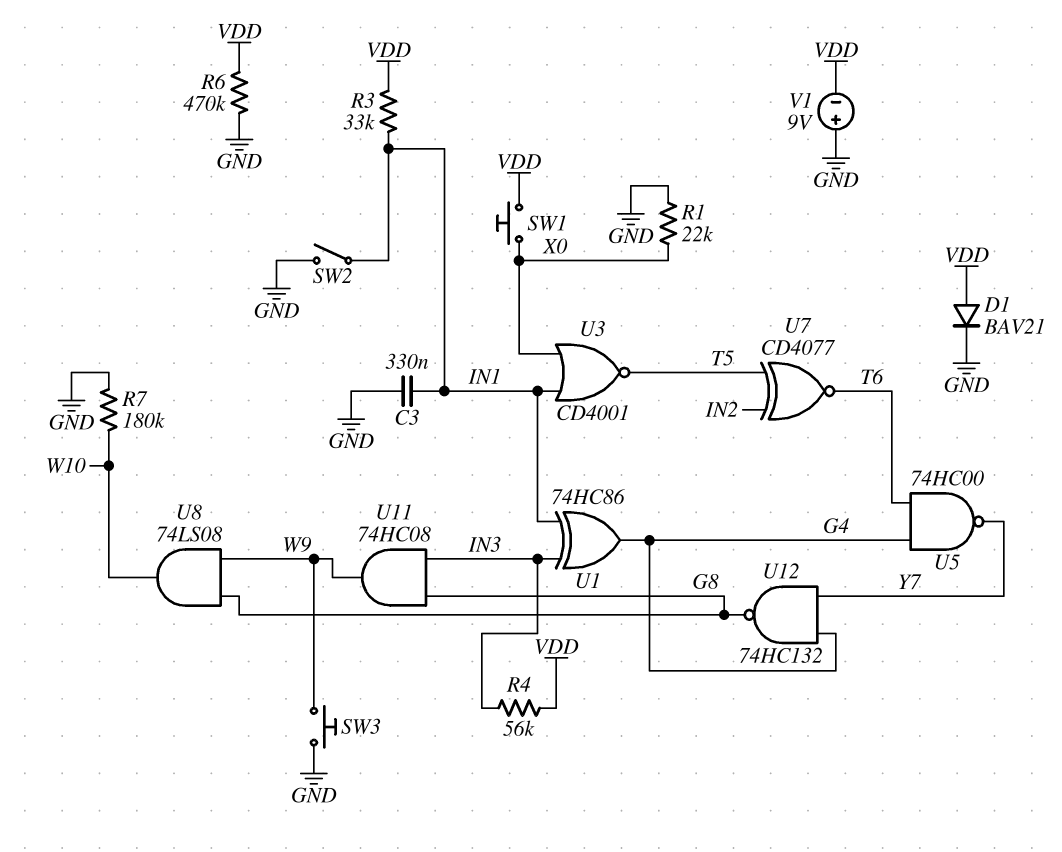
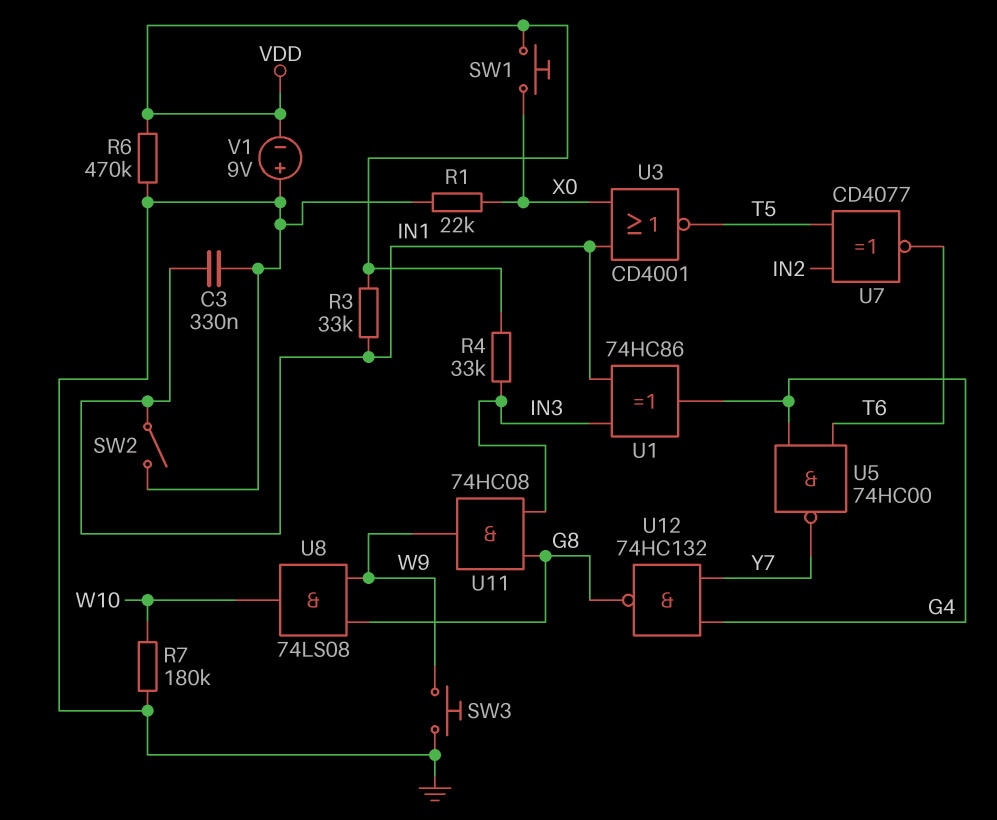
D1: diode BAV21 (A VDD, K GND) -> none
R4: 56k (IN3, VDD) -> 33k (IN3, VDD)

